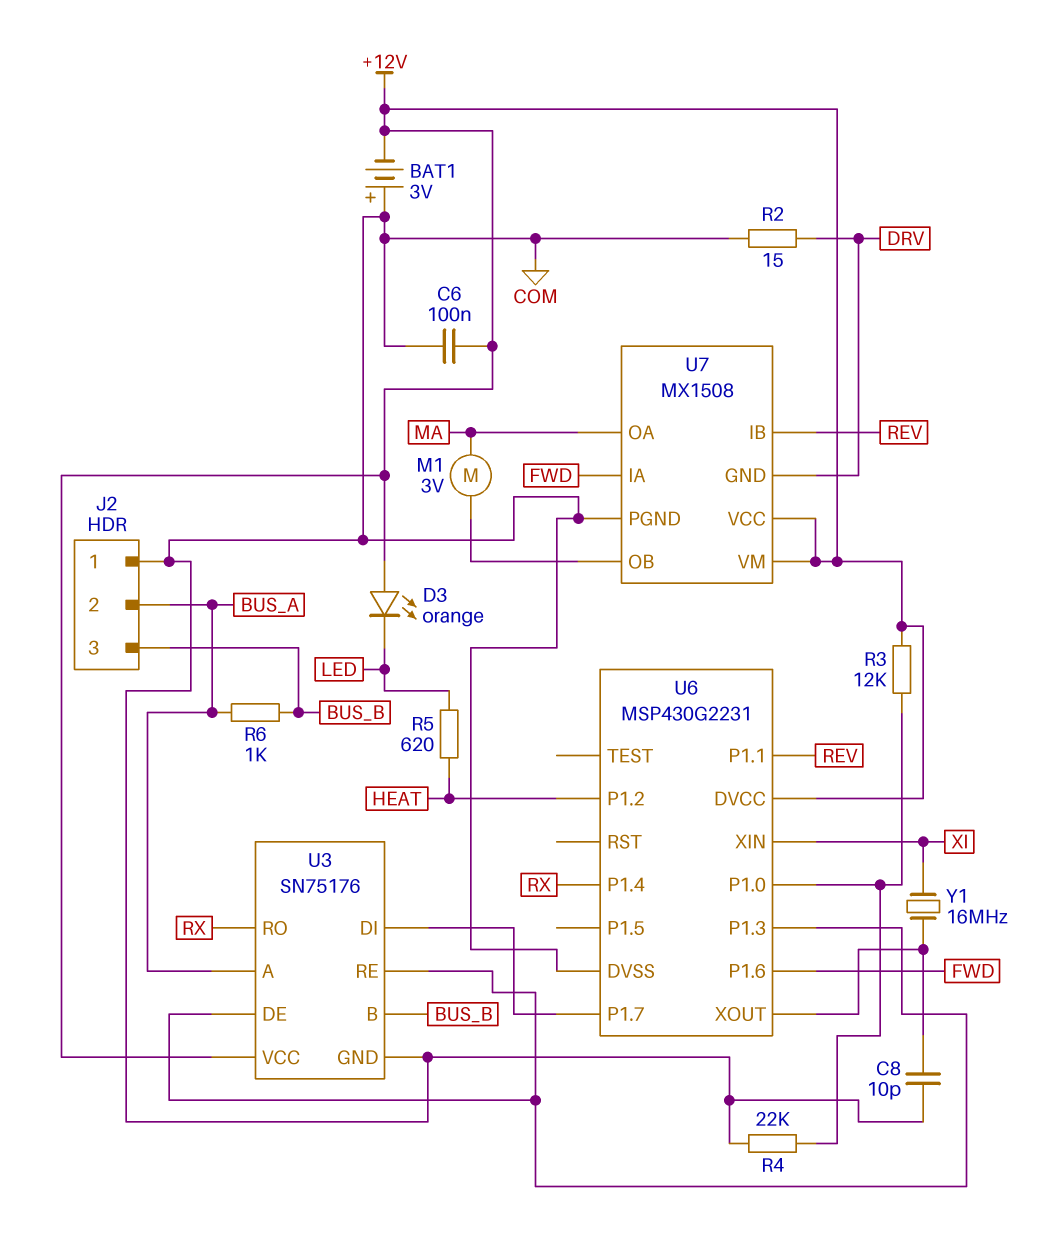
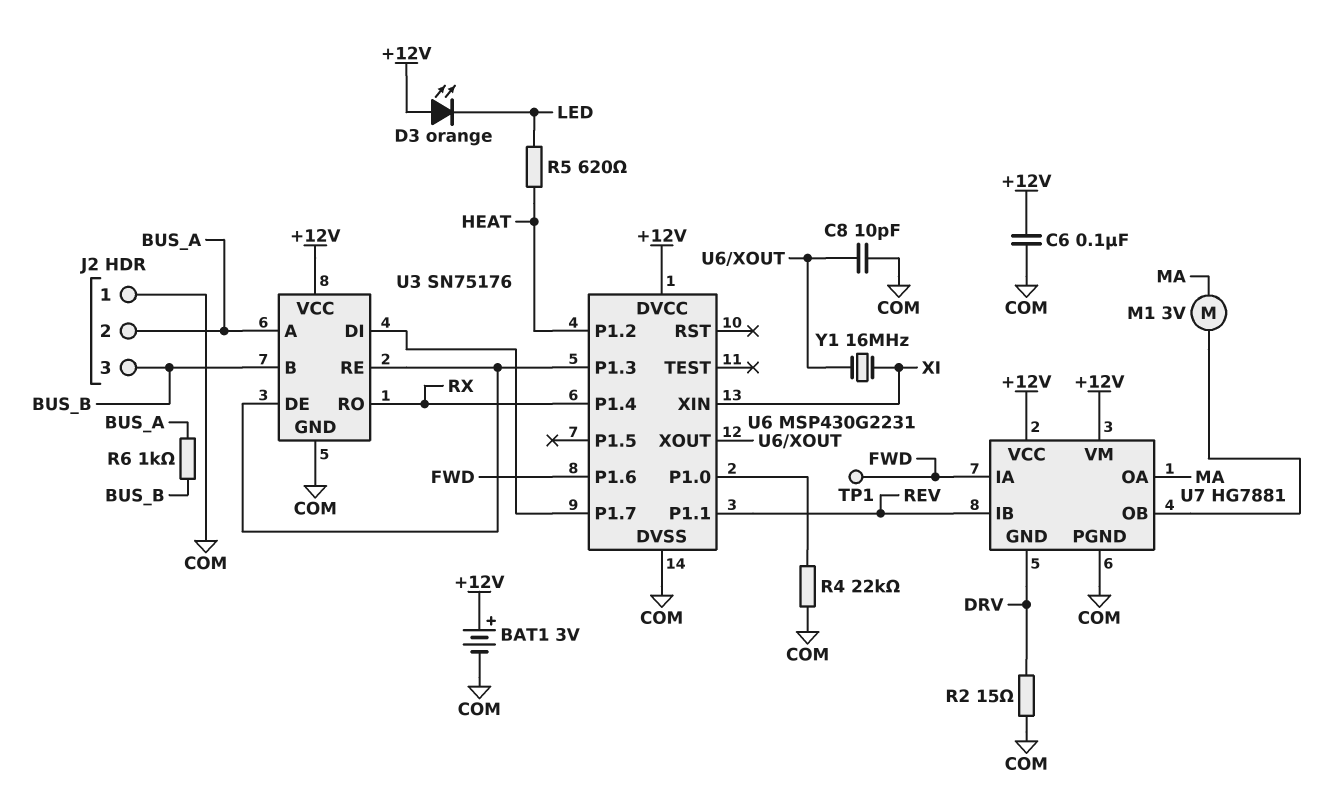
BAT1: 3V (plus COM, minus +12V) -> 3V (plus +12V, minus COM)
R3: 12k (+12V, U6/P1.0) -> none
TP1: none -> test point (FWD)
U7: MX1508 -> HG7881

